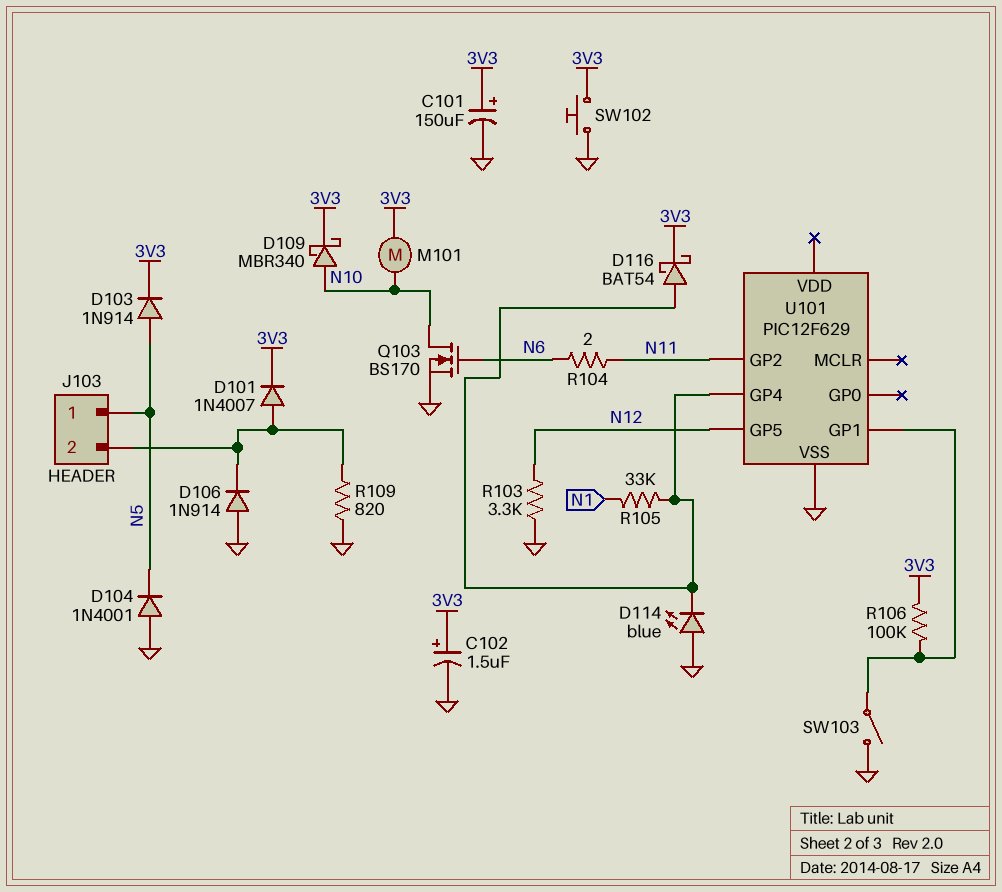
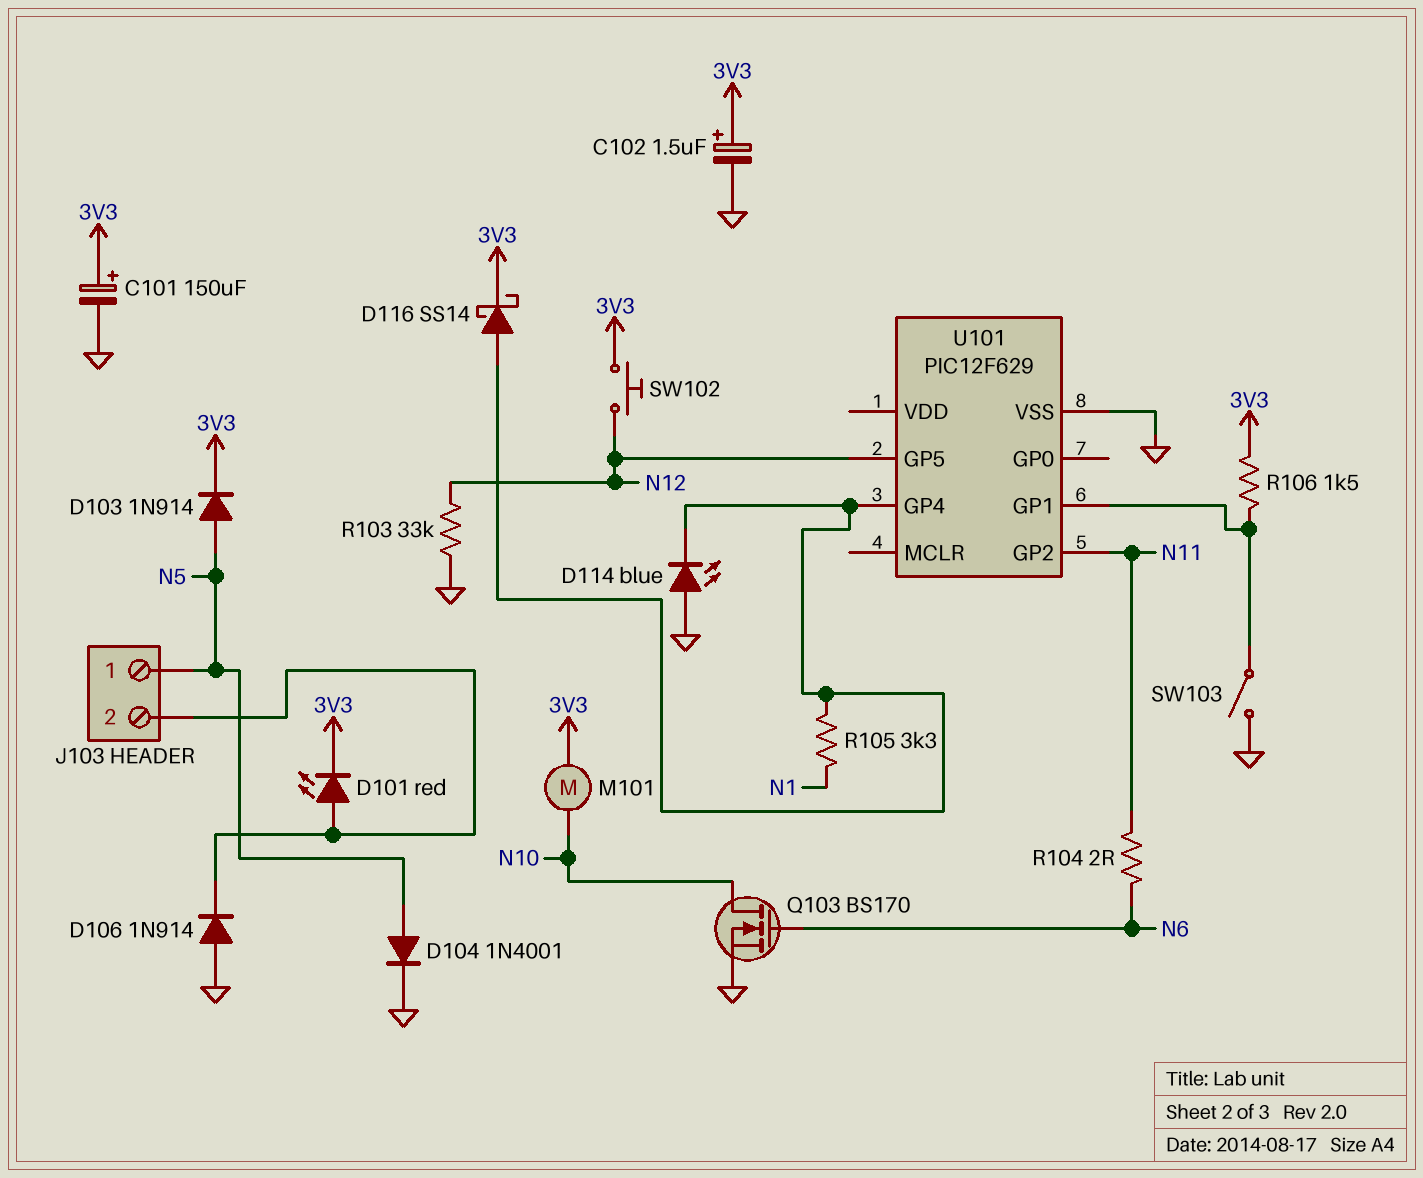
D101: diode 1N4007 (A J103/2, K 3V3) -> LED red (A J103/2, K 3V3)
D104: diode 1N4001 (A GND, K N5) -> diode 1N4001 (A N5, K GND)
D109: schottky MBR340 (A N10, K 3V3) -> none
D116: schottky BAT54 (A U101/GP4, K 3V3) -> schottky SS14 (A U101/GP4, K 3V3)
R103: 3.3k (GND, N12) -> 33k (GND, N12)
R105: 33k (N1, U101/GP4) -> 3.3k (N1, U101/GP4)
R106: 100k (3V3, U101/GP1) -> 1.5k (3V3, U101/GP1)
R109: 820 (GND, J103/2) -> none
SW102: button (3V3, GND) -> button (3V3, N12)

